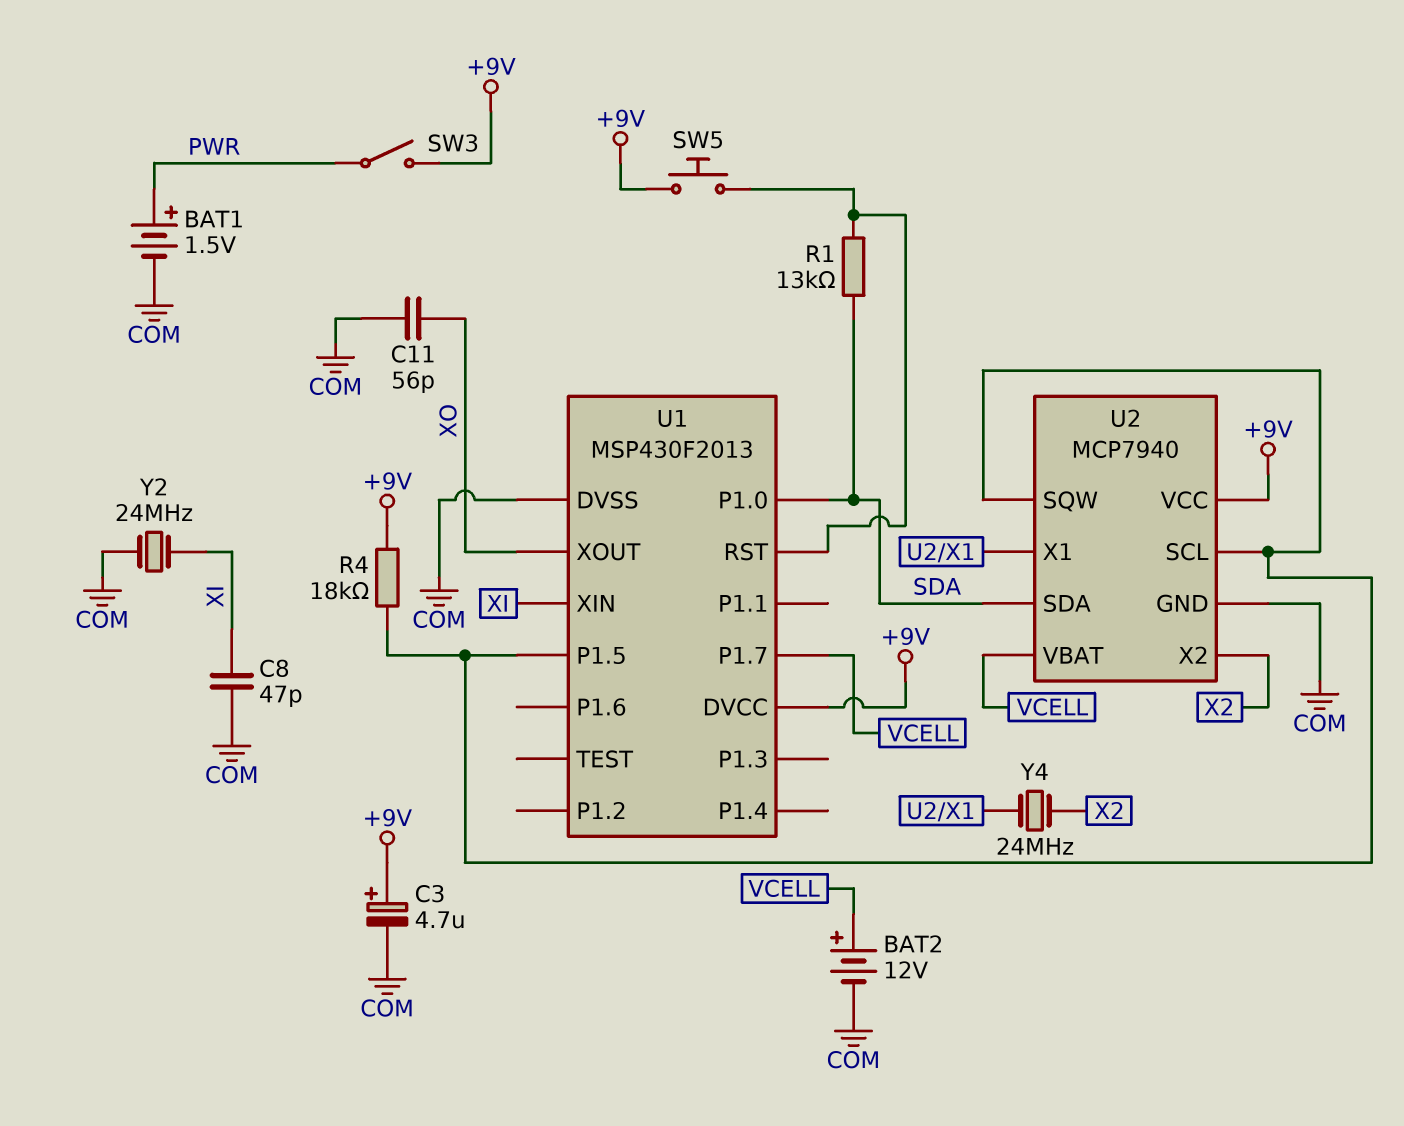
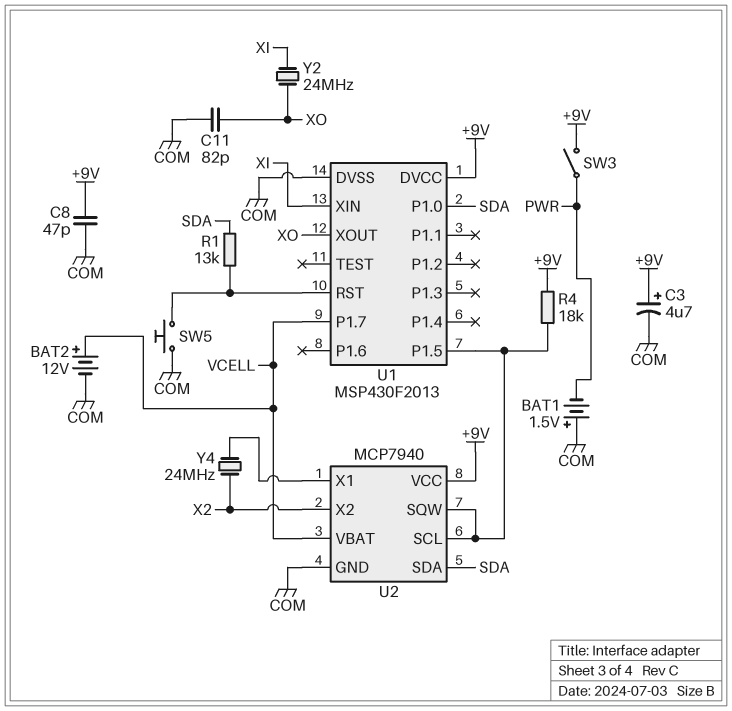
BAT1: 1.5V (plus PWR, minus COM) -> 1.5V (plus COM, minus PWR)
C8: 47pF (COM, XI) -> 47pF (+9V, COM)
C11: 56pF (COM, XO) -> 82pF (COM, XO)
SW5: button (+9V, U1/RST) -> button (COM, U1/RST)
Y2: 24MHz (COM, XI) -> 24MHz (XI, XO)

